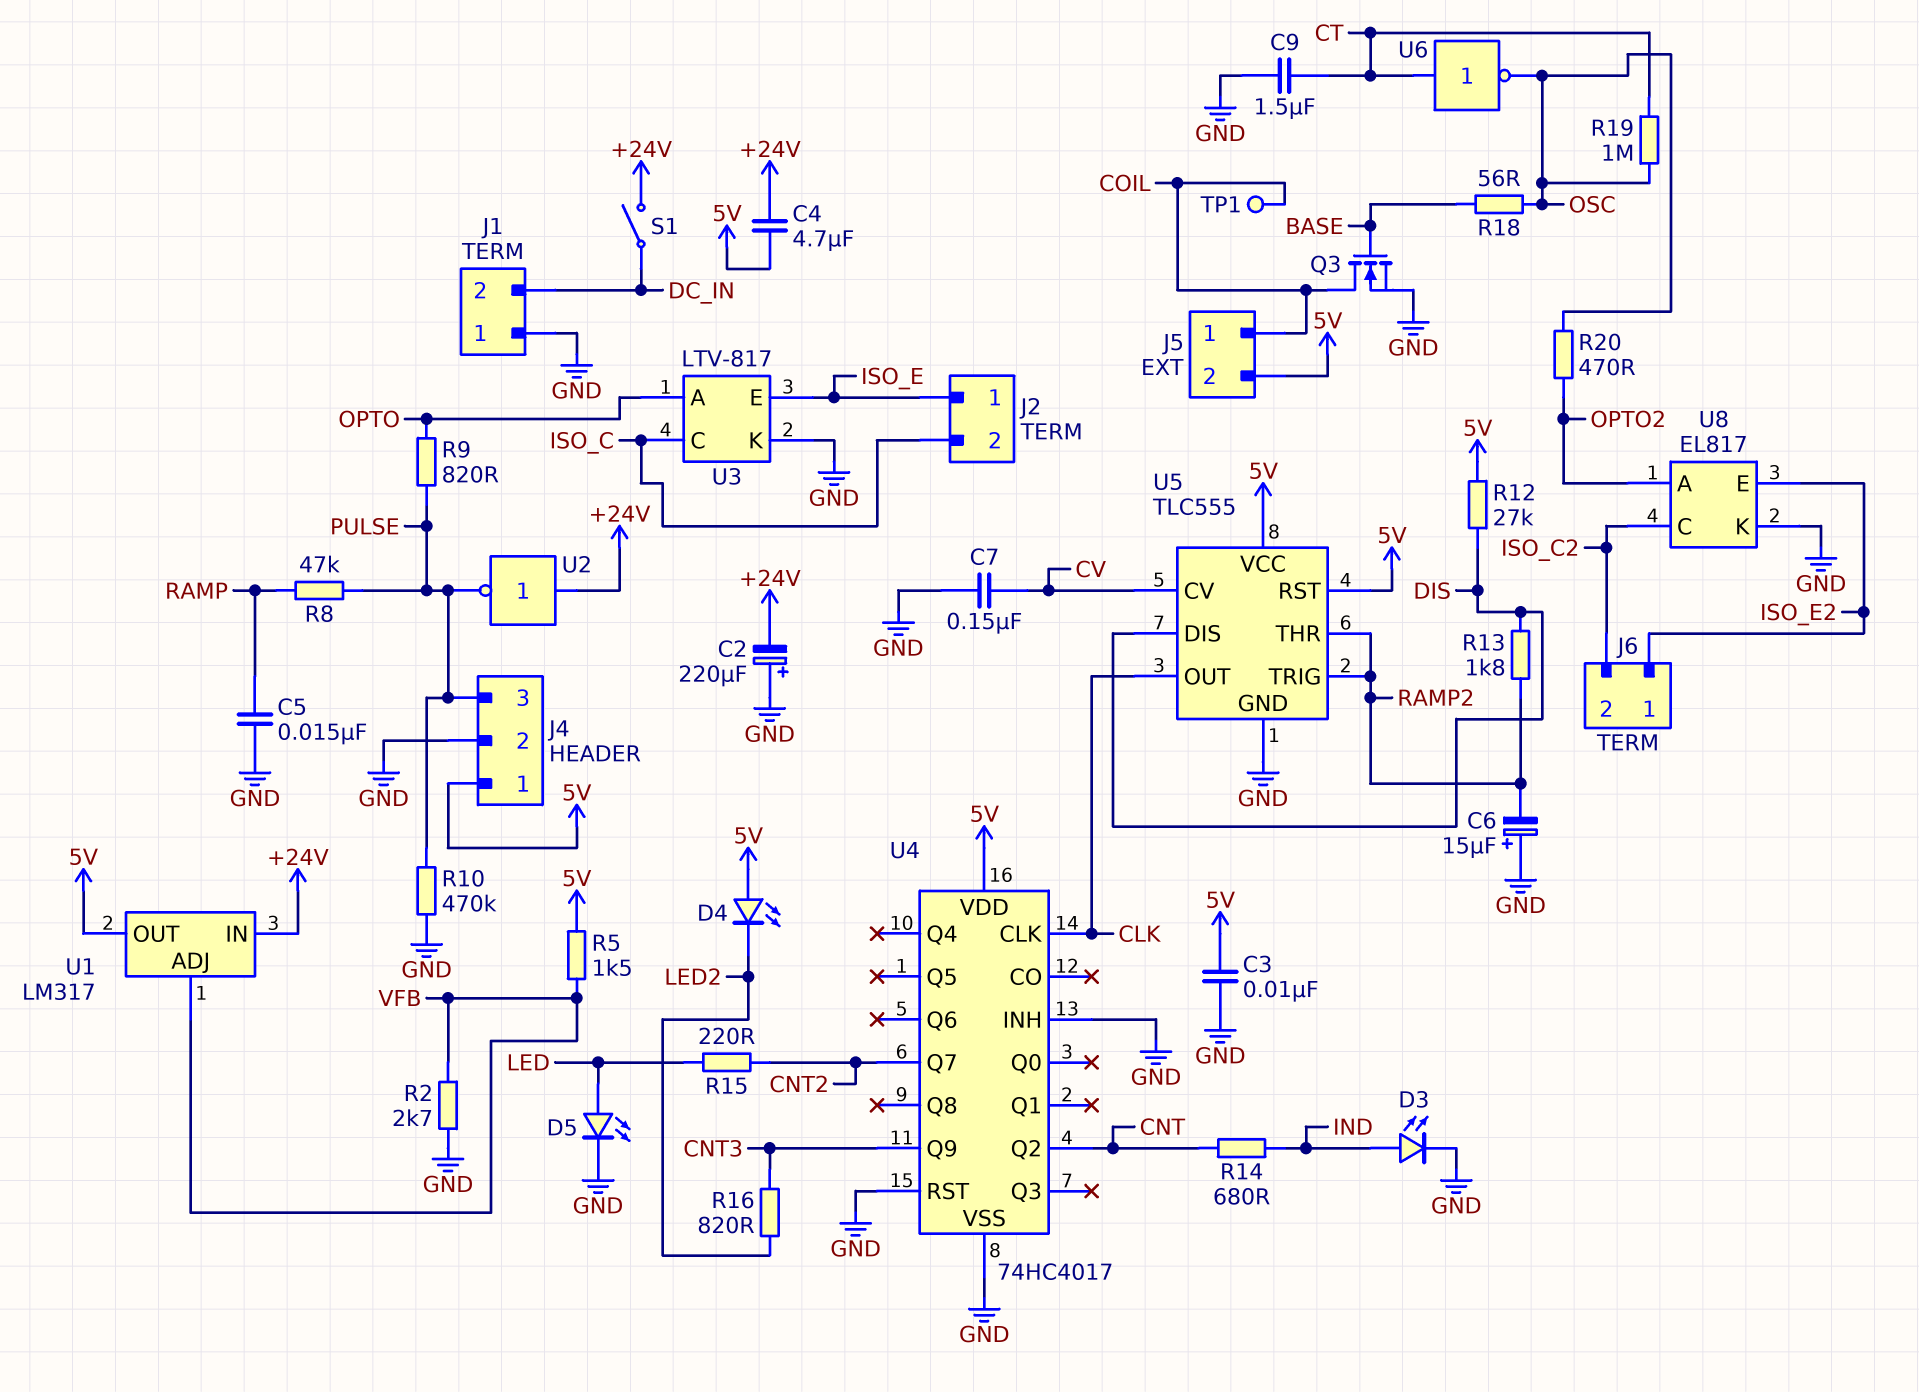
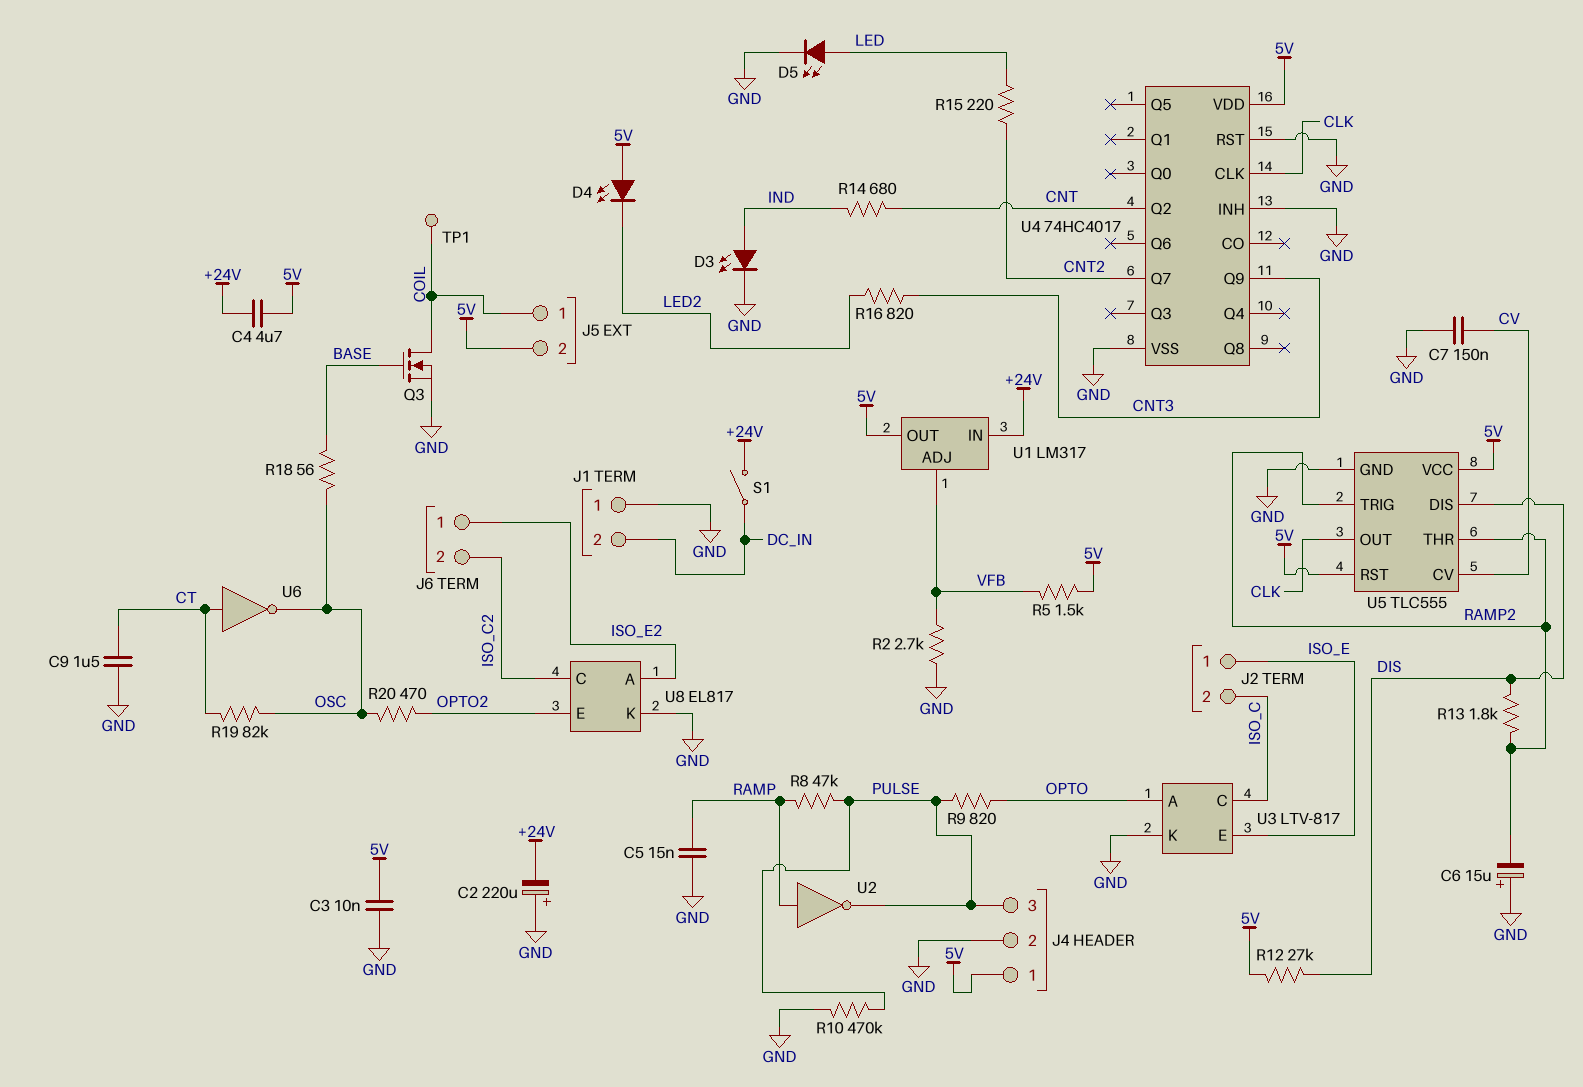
R19: 1M (CT, OSC) -> 82k (CT, OSC)
U2: NOT (in +24V, out PULSE) -> NOT (in RAMP, out PULSE)
U8 pin A: OPTO2 -> ISO_E2
U8 pin E: ISO_E2 -> OPTO2

